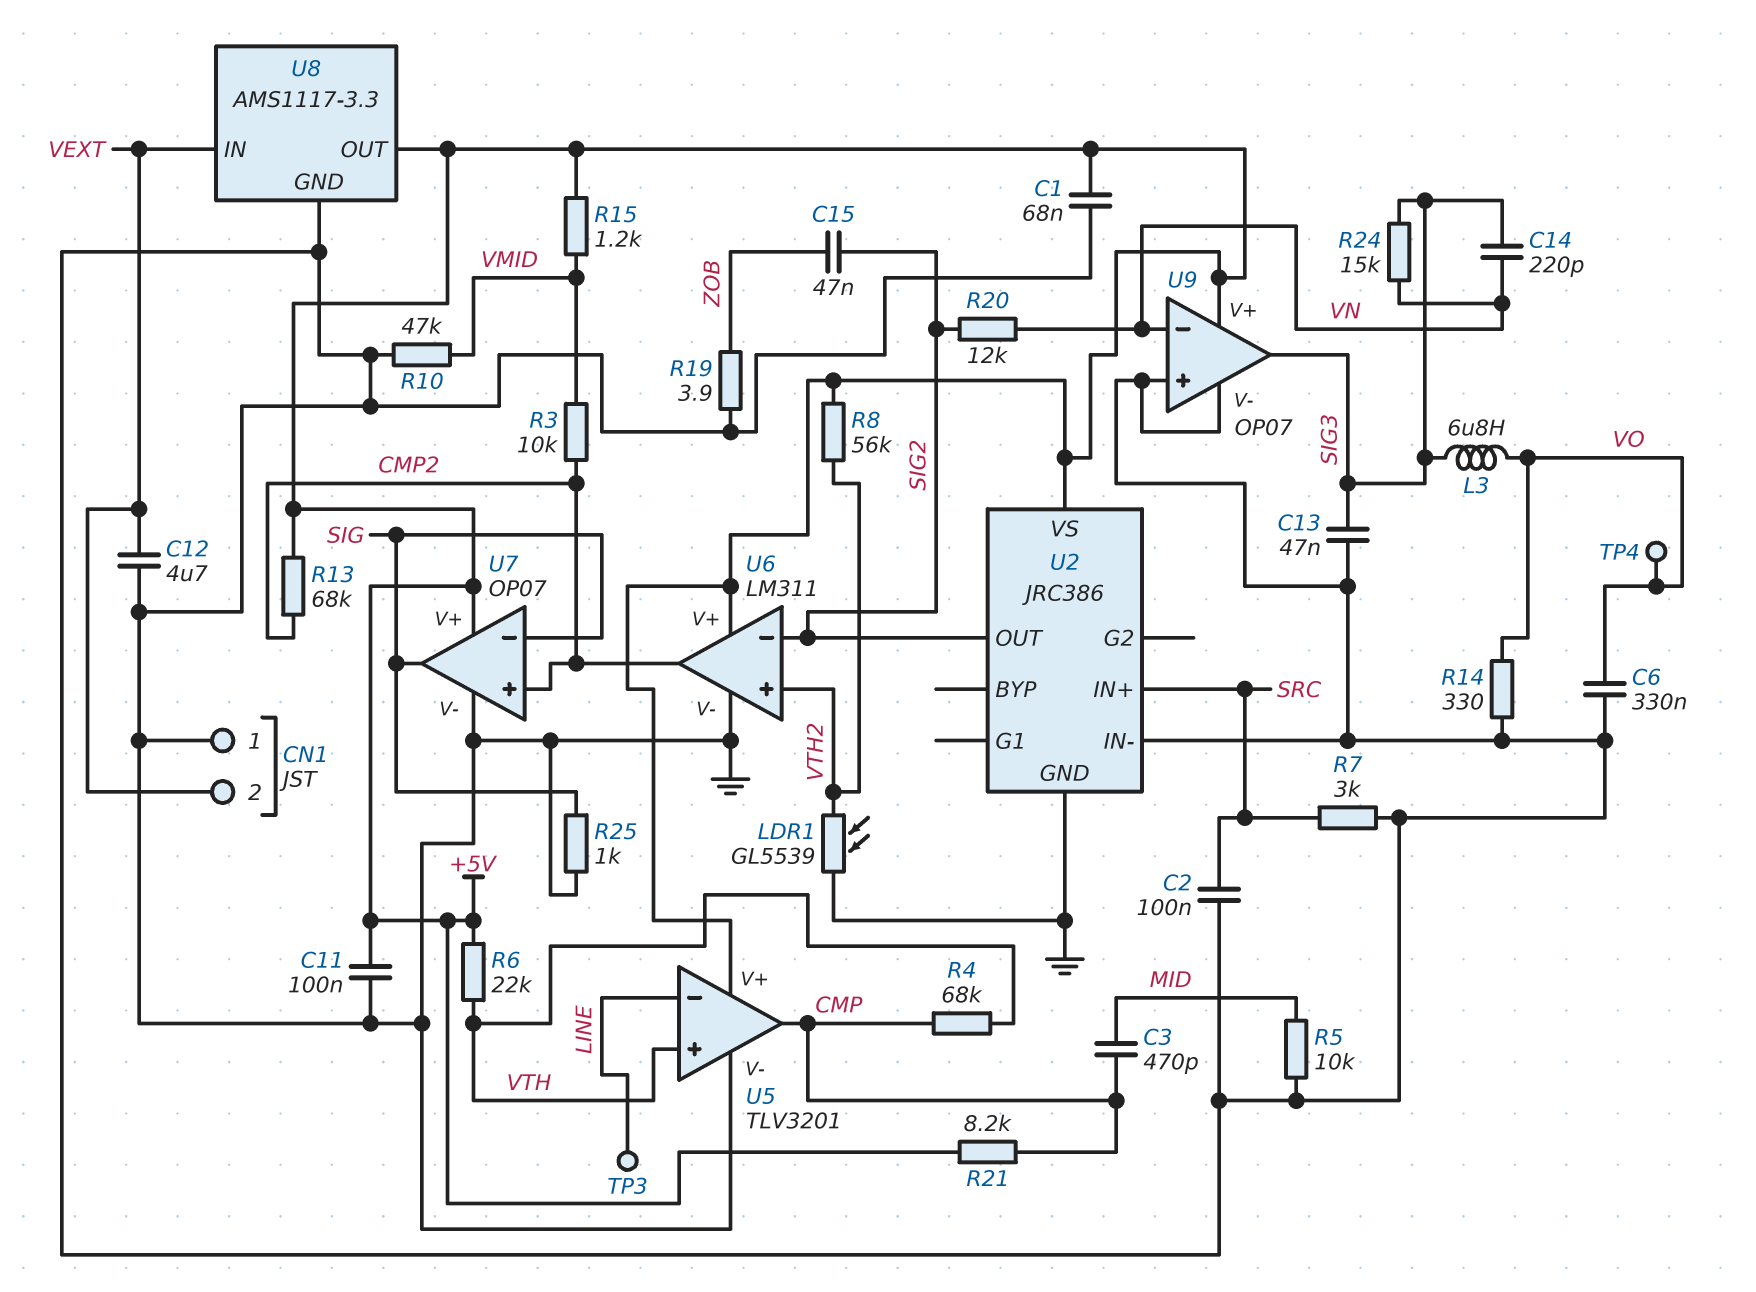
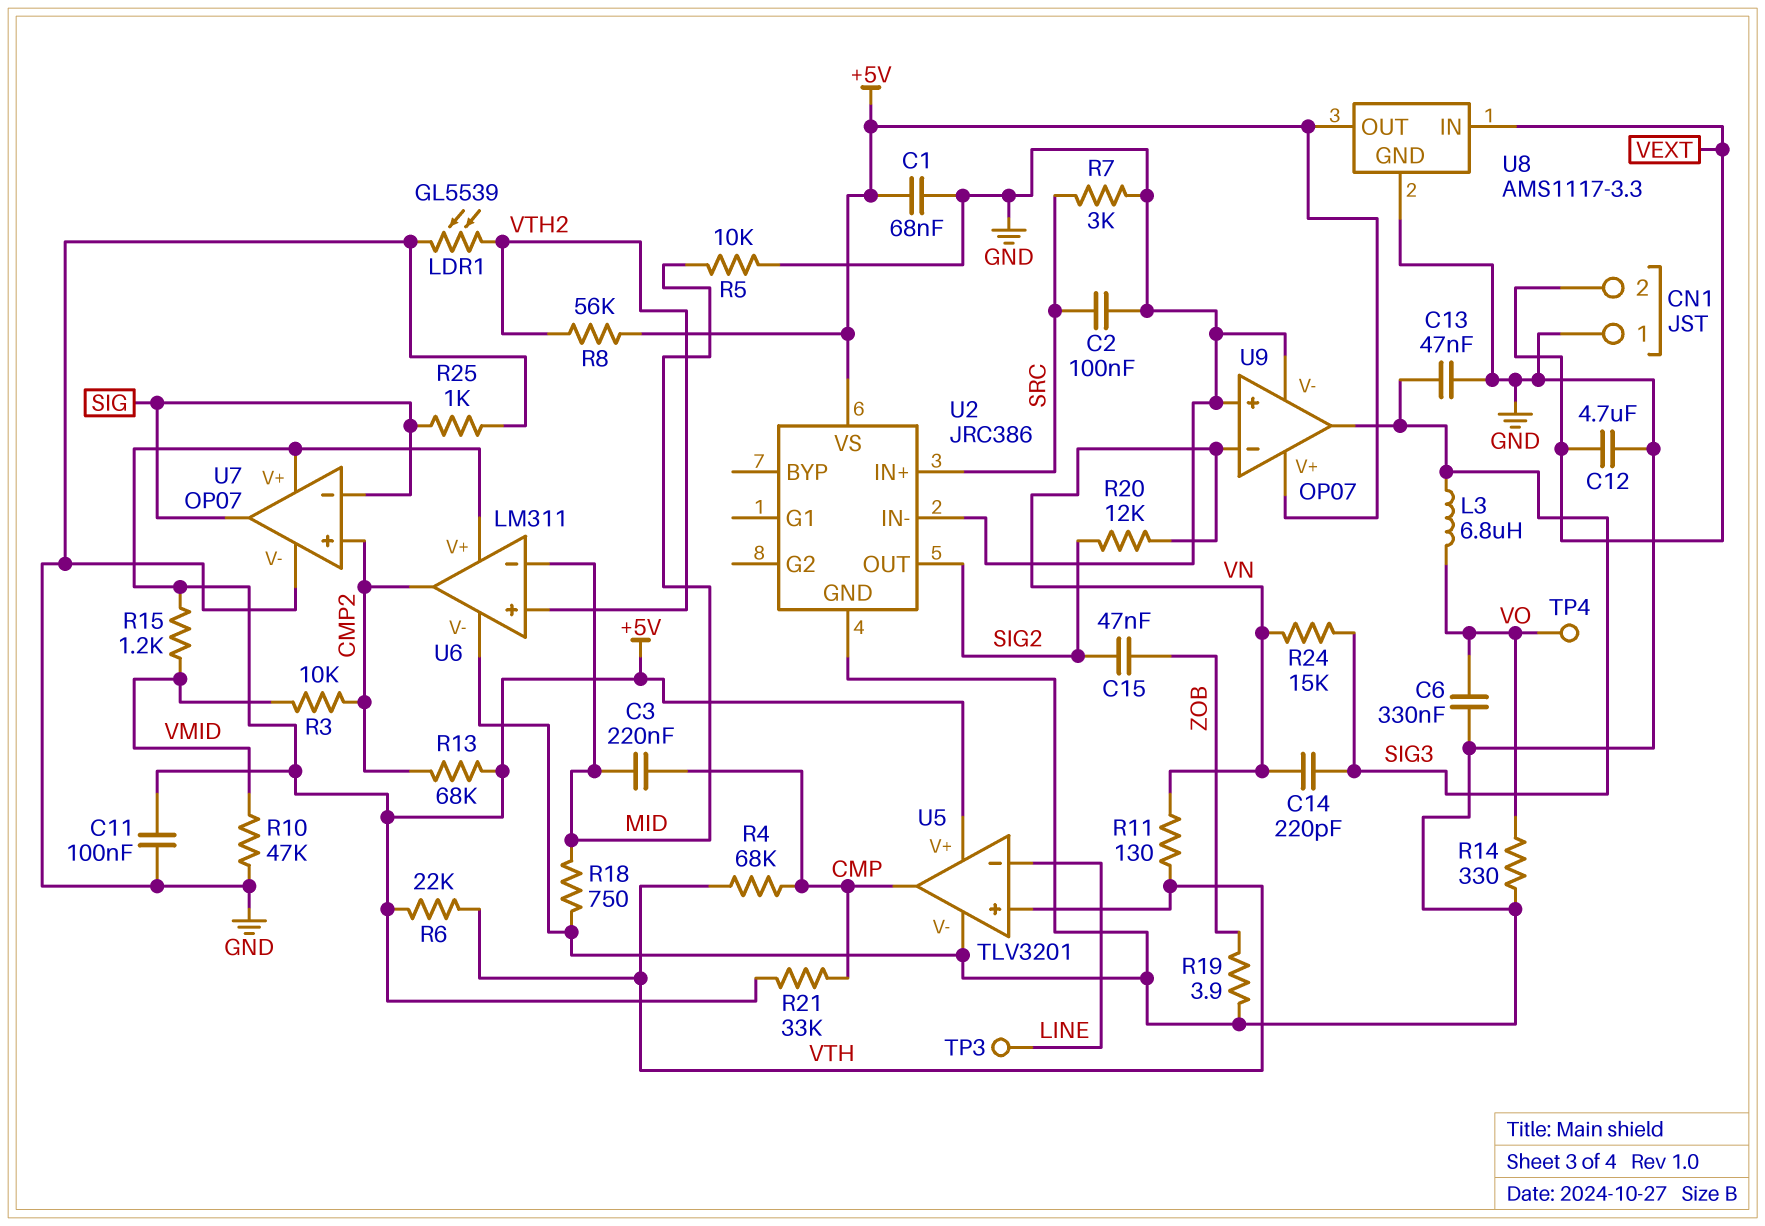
C3: 470pF (CMP, MID) -> 220nF (CMP, MID)
R11: none -> 130 (VN, VTH)
R18: none -> 750 (GND, MID)
R21: 8.2k (+5V, CMP) -> 33k (+5V, CMP)
U6 pin in-: SIG2 -> MID

